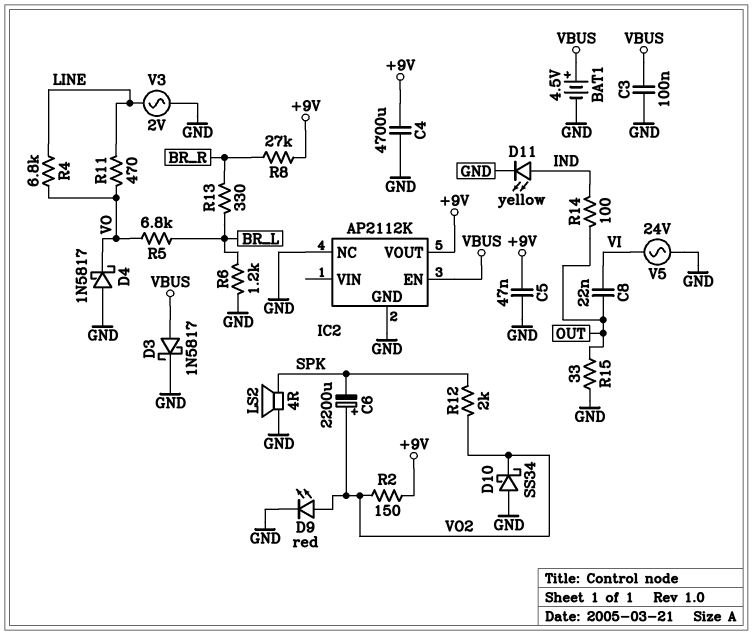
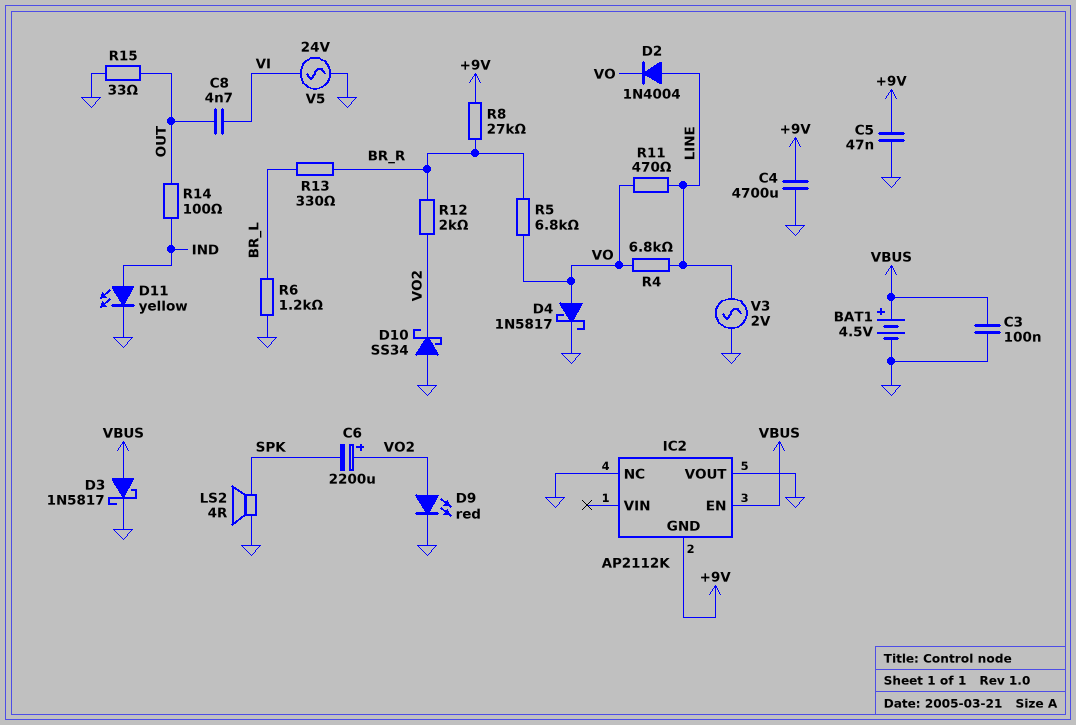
C8: 22nF (OUT, VI) -> 4.7nF (OUT, VI)
D2: none -> diode 1N4004 (A LINE, K VO)
D4: schottky 1N5817 (A GND, K VO) -> schottky 1N5817 (A VO, K GND)
IC2 pin GND: GND -> +9V
IC2 pin VOUT: +9V -> GND
R2: 150 (+9V, VO2) -> none
R5: 6.8k (BR_L, VO) -> 6.8k (BR_R, VO)
R12: 2k (SPK, VO2) -> 2k (BR_R, VO2)

